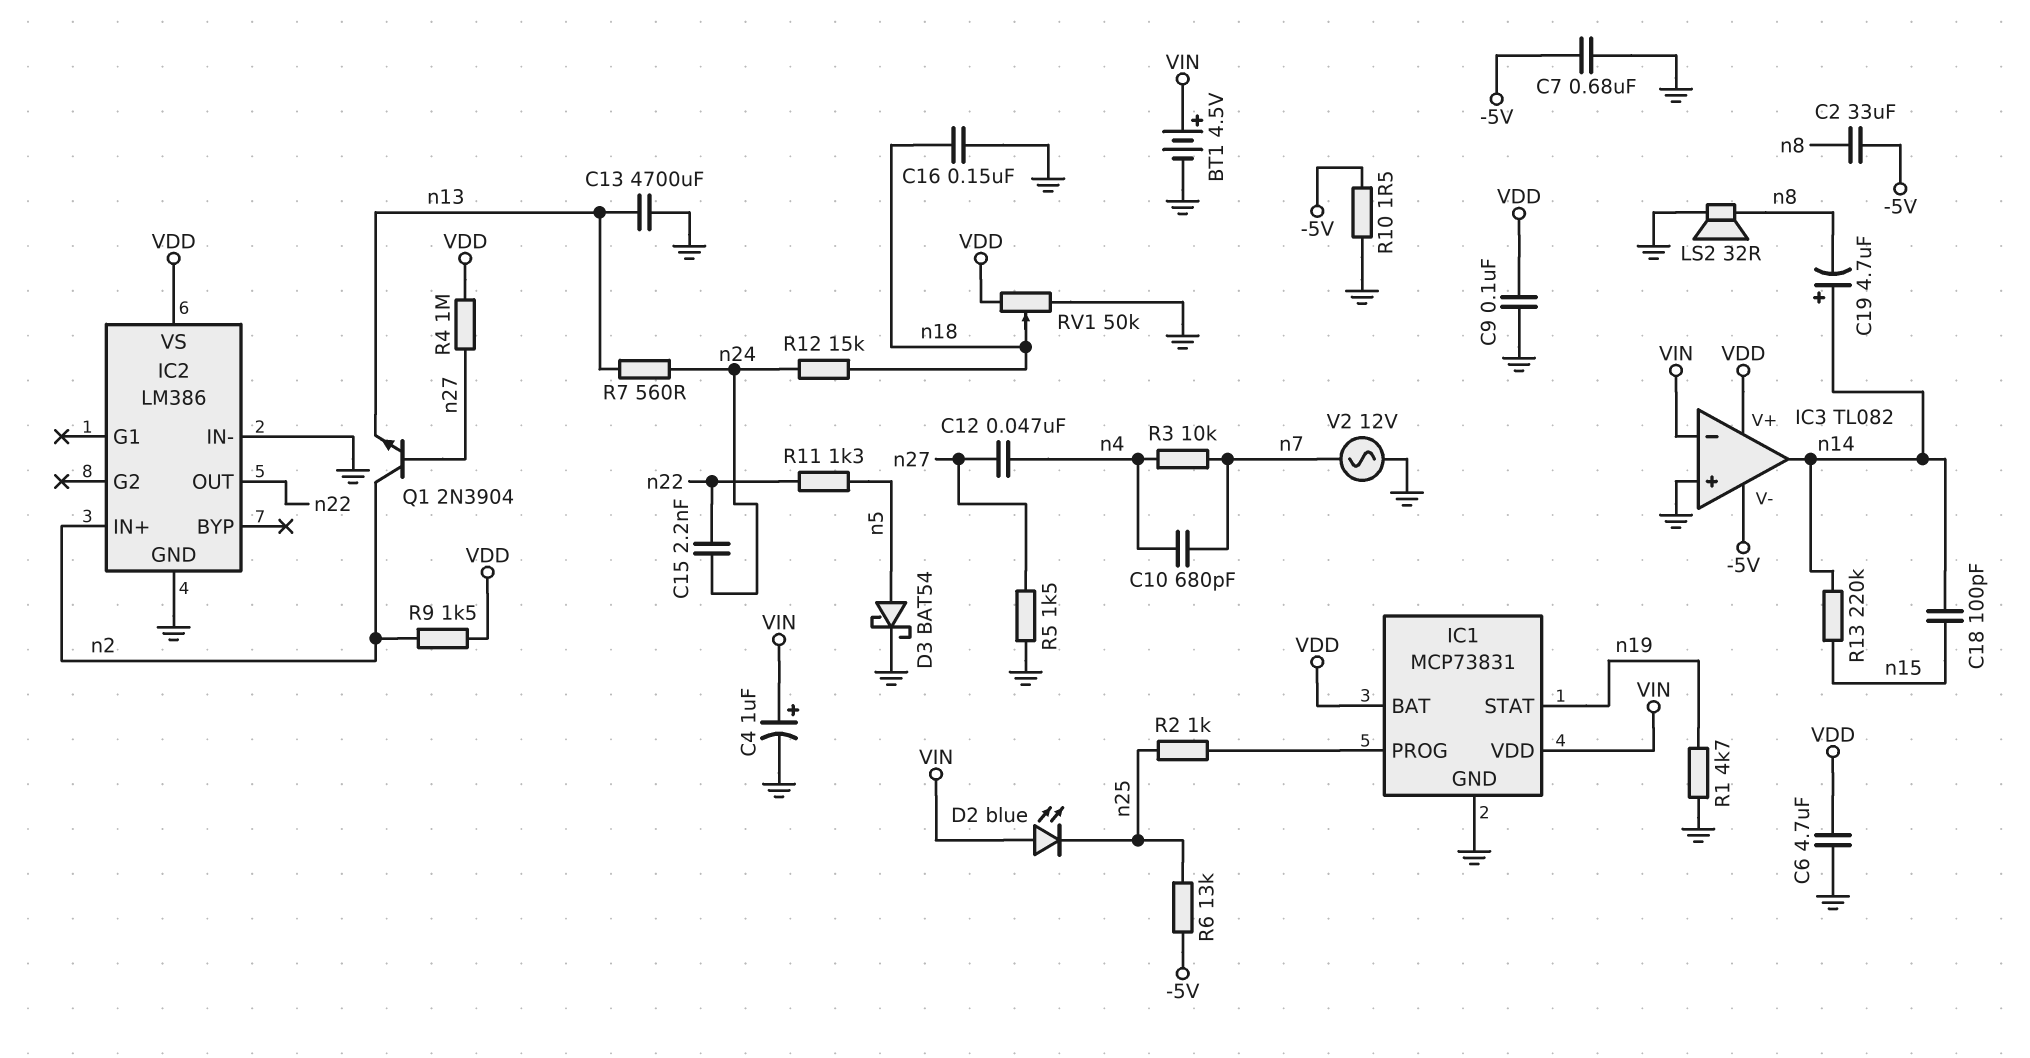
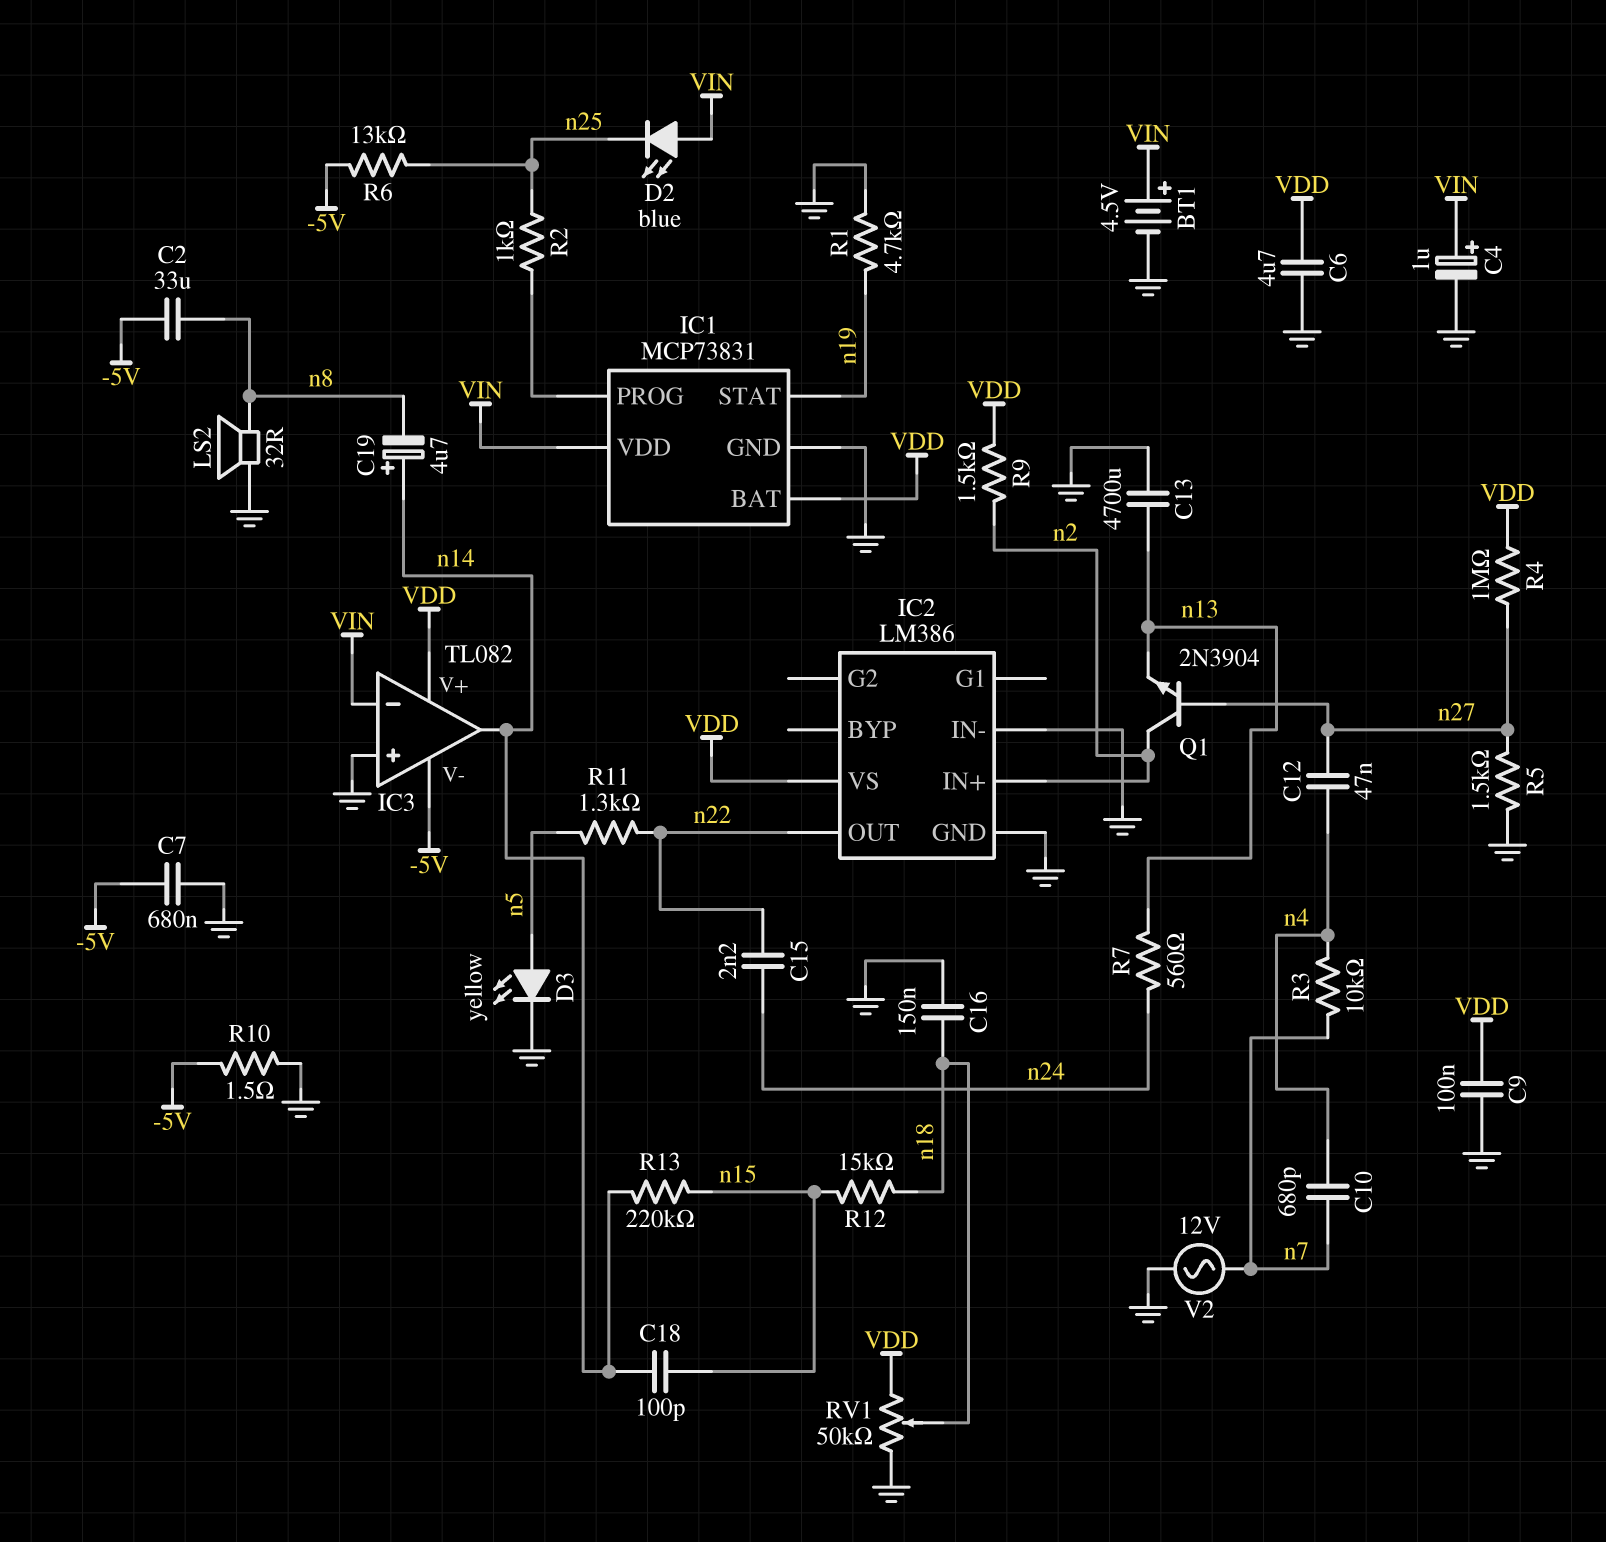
D3: schottky BAT54 (A n5, K GND) -> LED yellow (A n5, K GND)
R12: 15k (n18, n24) -> 15k (n15, n18)

